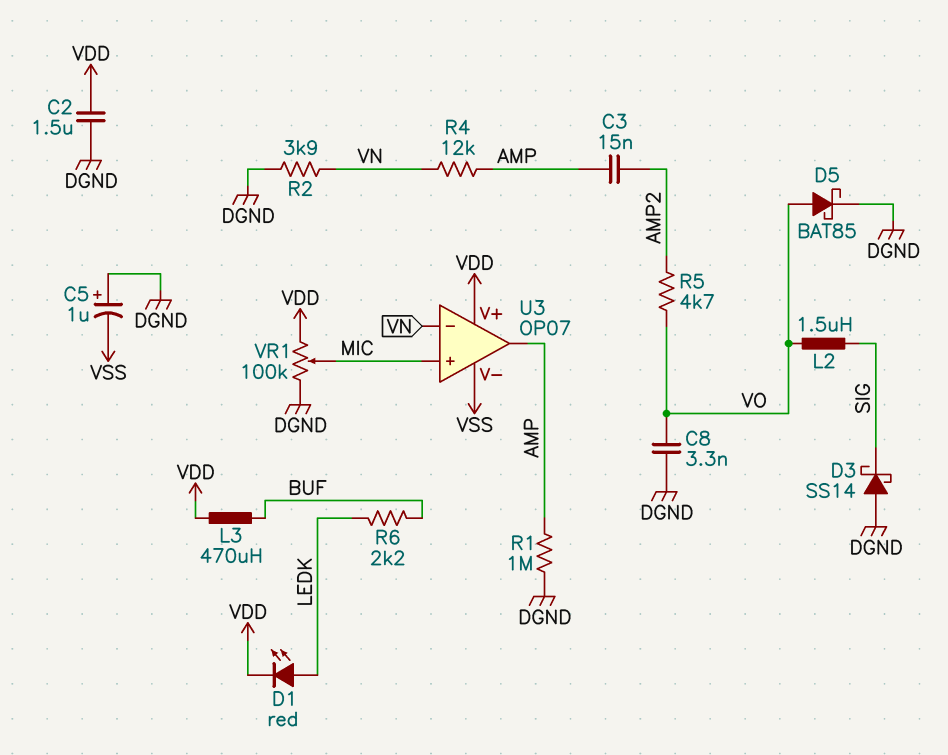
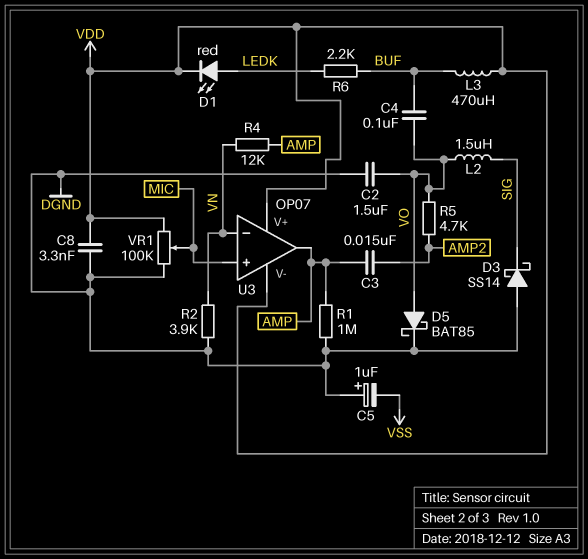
C2: 1.5uF (DGND, VDD) -> 1.5uF (DGND, VO)
C4: none -> 100nF (BUF, VO)
C8: 3.3nF (DGND, VO) -> 3.3nF (DGND, VDD)
U3 pin V-: VSS -> VDD

